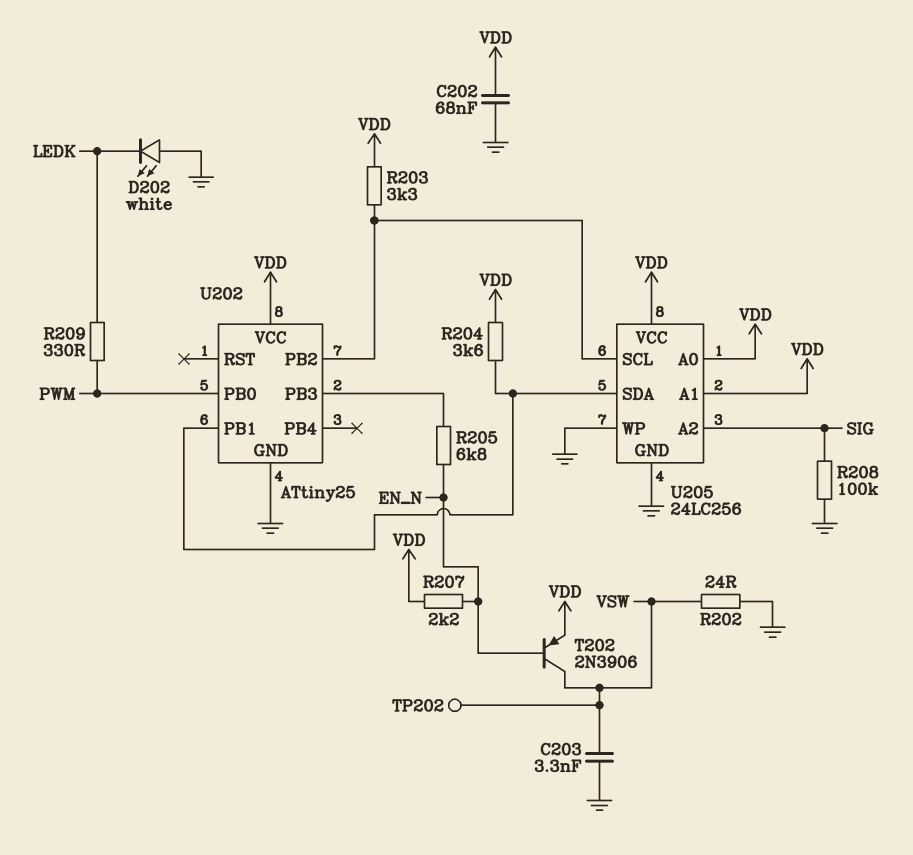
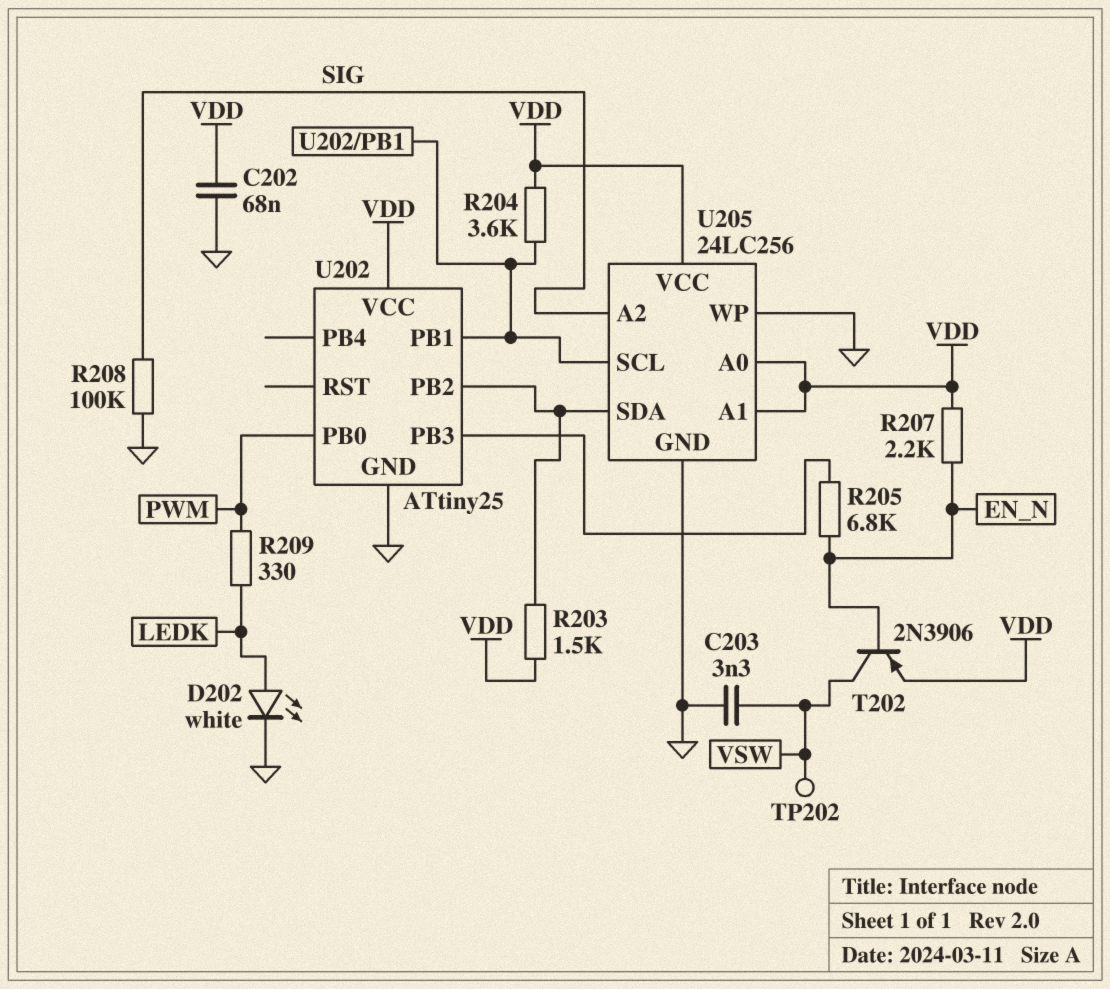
D202: LED white (A GND, K LEDK) -> LED white (A LEDK, K GND)
R202: 24 (GND, VSW) -> none
R203: 3.3k (U202/PB2, VDD) -> 1.5k (U202/PB2, VDD)
U205 pin SCL: U202/PB2 -> U202/PB1
U205 pin SDA: U202/PB1 -> U202/PB2

